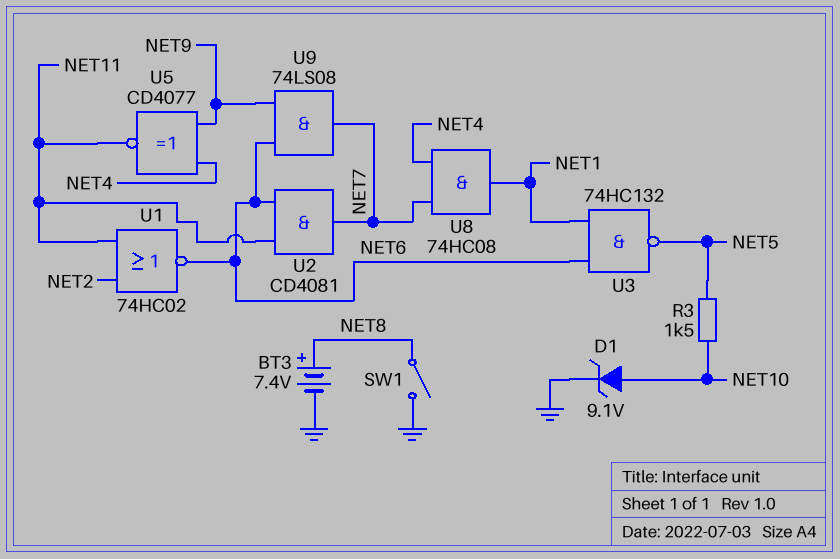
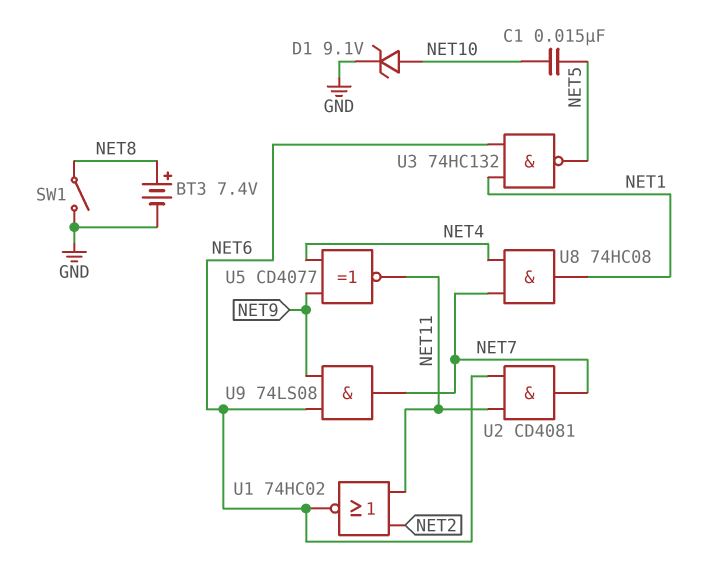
C1: none -> 15nF (NET5, NET10)
R3: 1.5k (NET5, NET10) -> none

